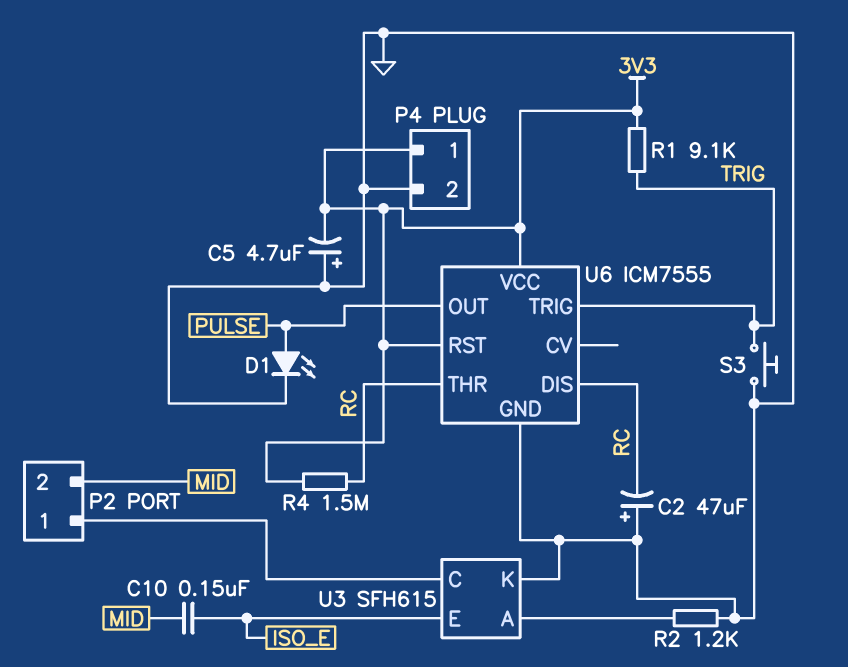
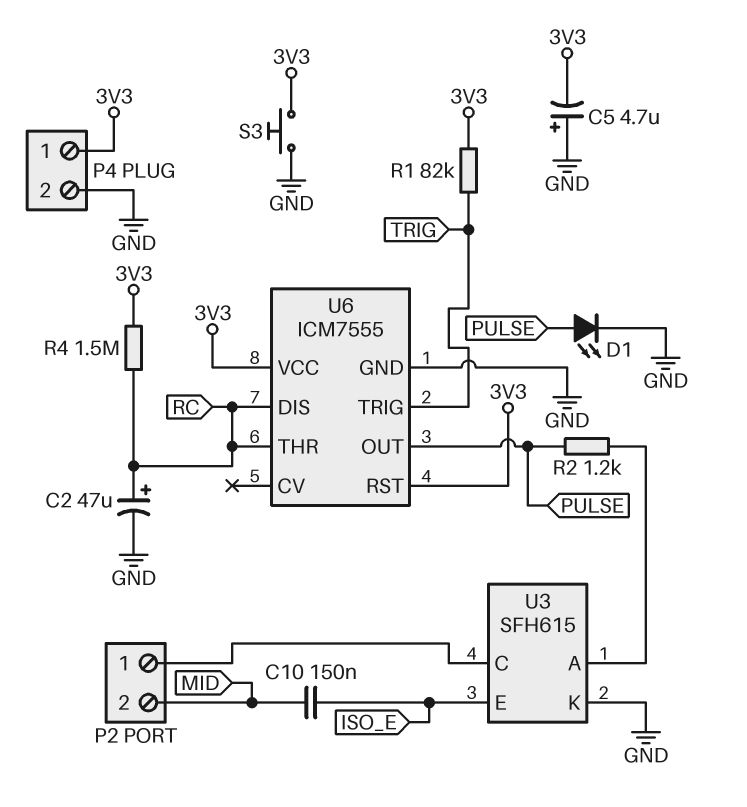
C2: 47uF (plus GND, minus RC) -> 47uF (plus RC, minus GND)
R1: 9.1k (3V3, TRIG) -> 82k (3V3, TRIG)
R2: 1.2k (GND, U3/A) -> 1.2k (PULSE, U3/A)
S3: button (GND, TRIG) -> button (3V3, GND)

